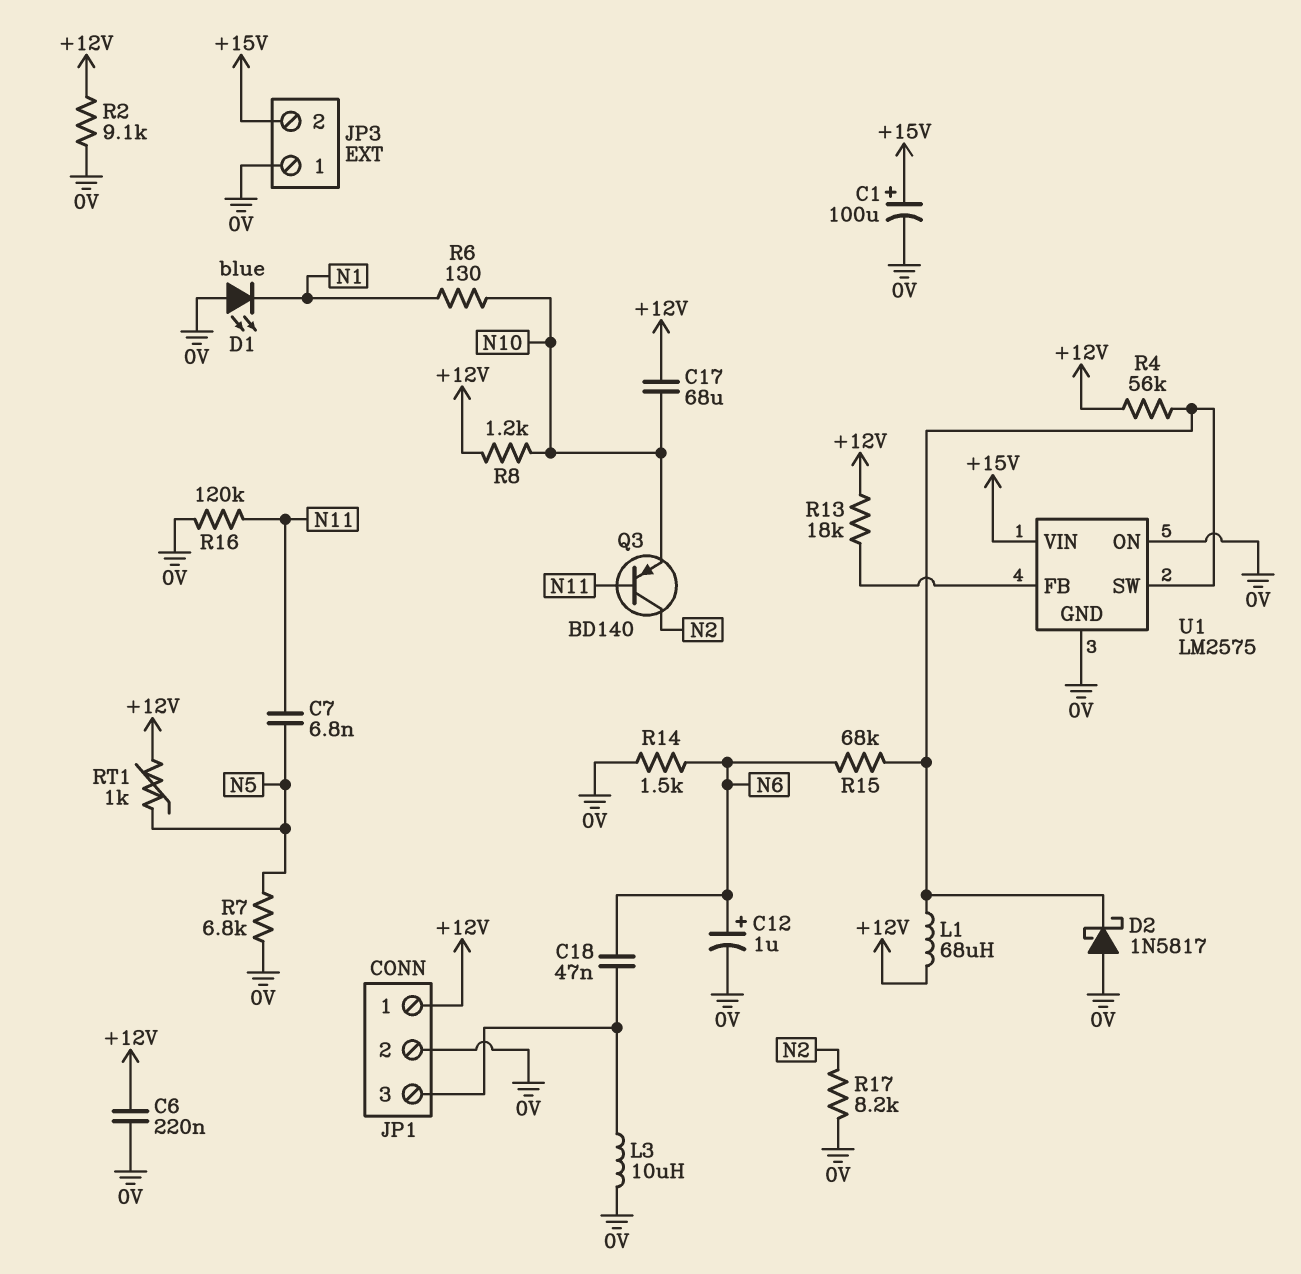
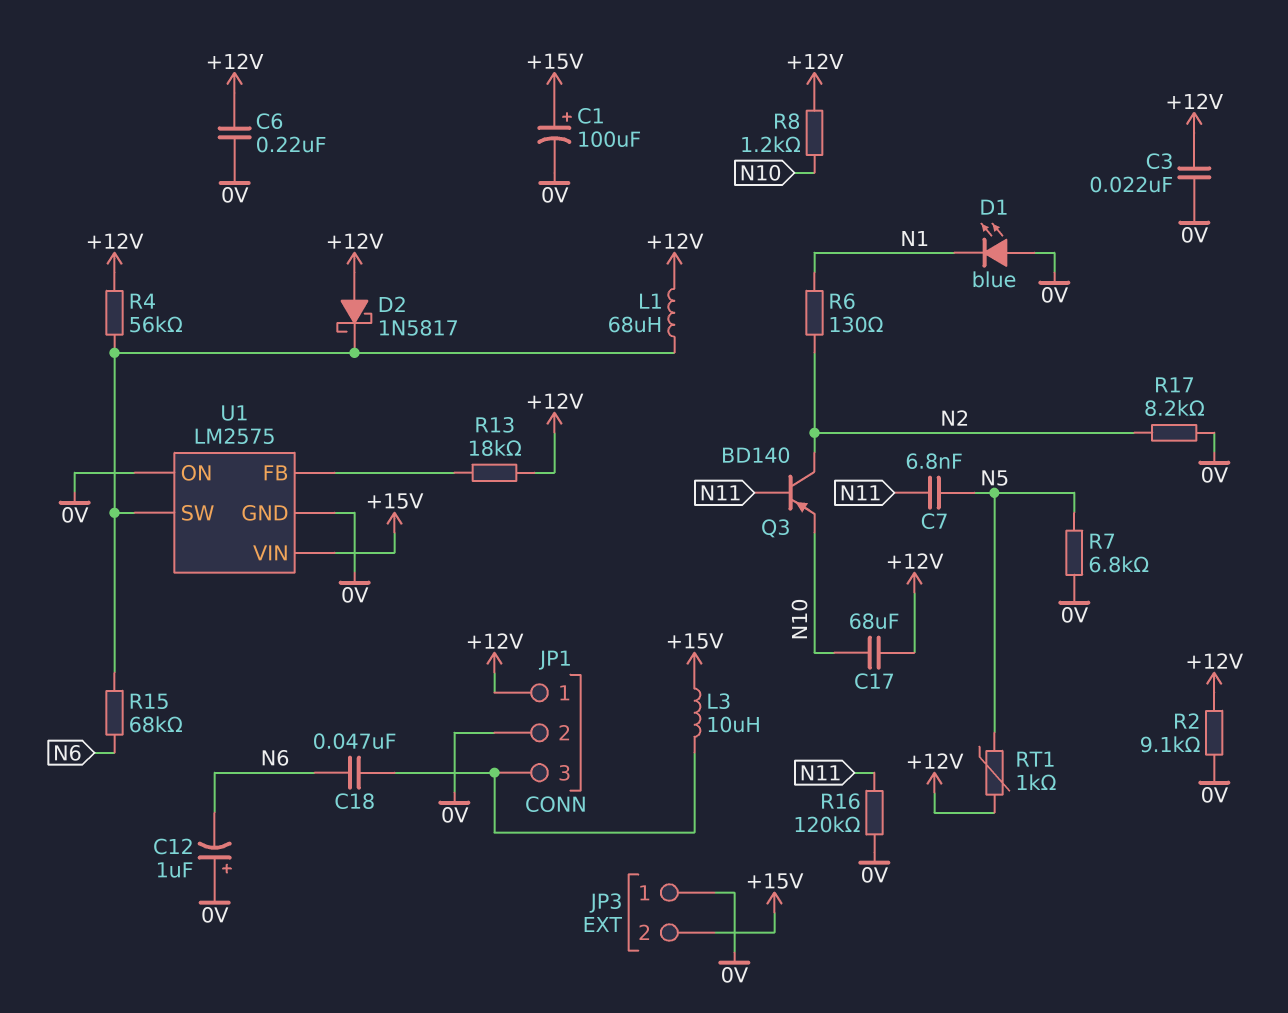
C3: none -> 22nF (+12V, 0V)
C12: 1uF (plus N6, minus 0V) -> 1uF (plus 0V, minus N6)
D2: schottky 1N5817 (A 0V, K U1/SW) -> schottky 1N5817 (A +12V, K U1/SW)
L3: 10uH (0V, JP1/3) -> 10uH (+15V, JP1/3)
R6: 130 (N1, N10) -> 130 (N1, N2)
R14: 1.5k (0V, N6) -> none

